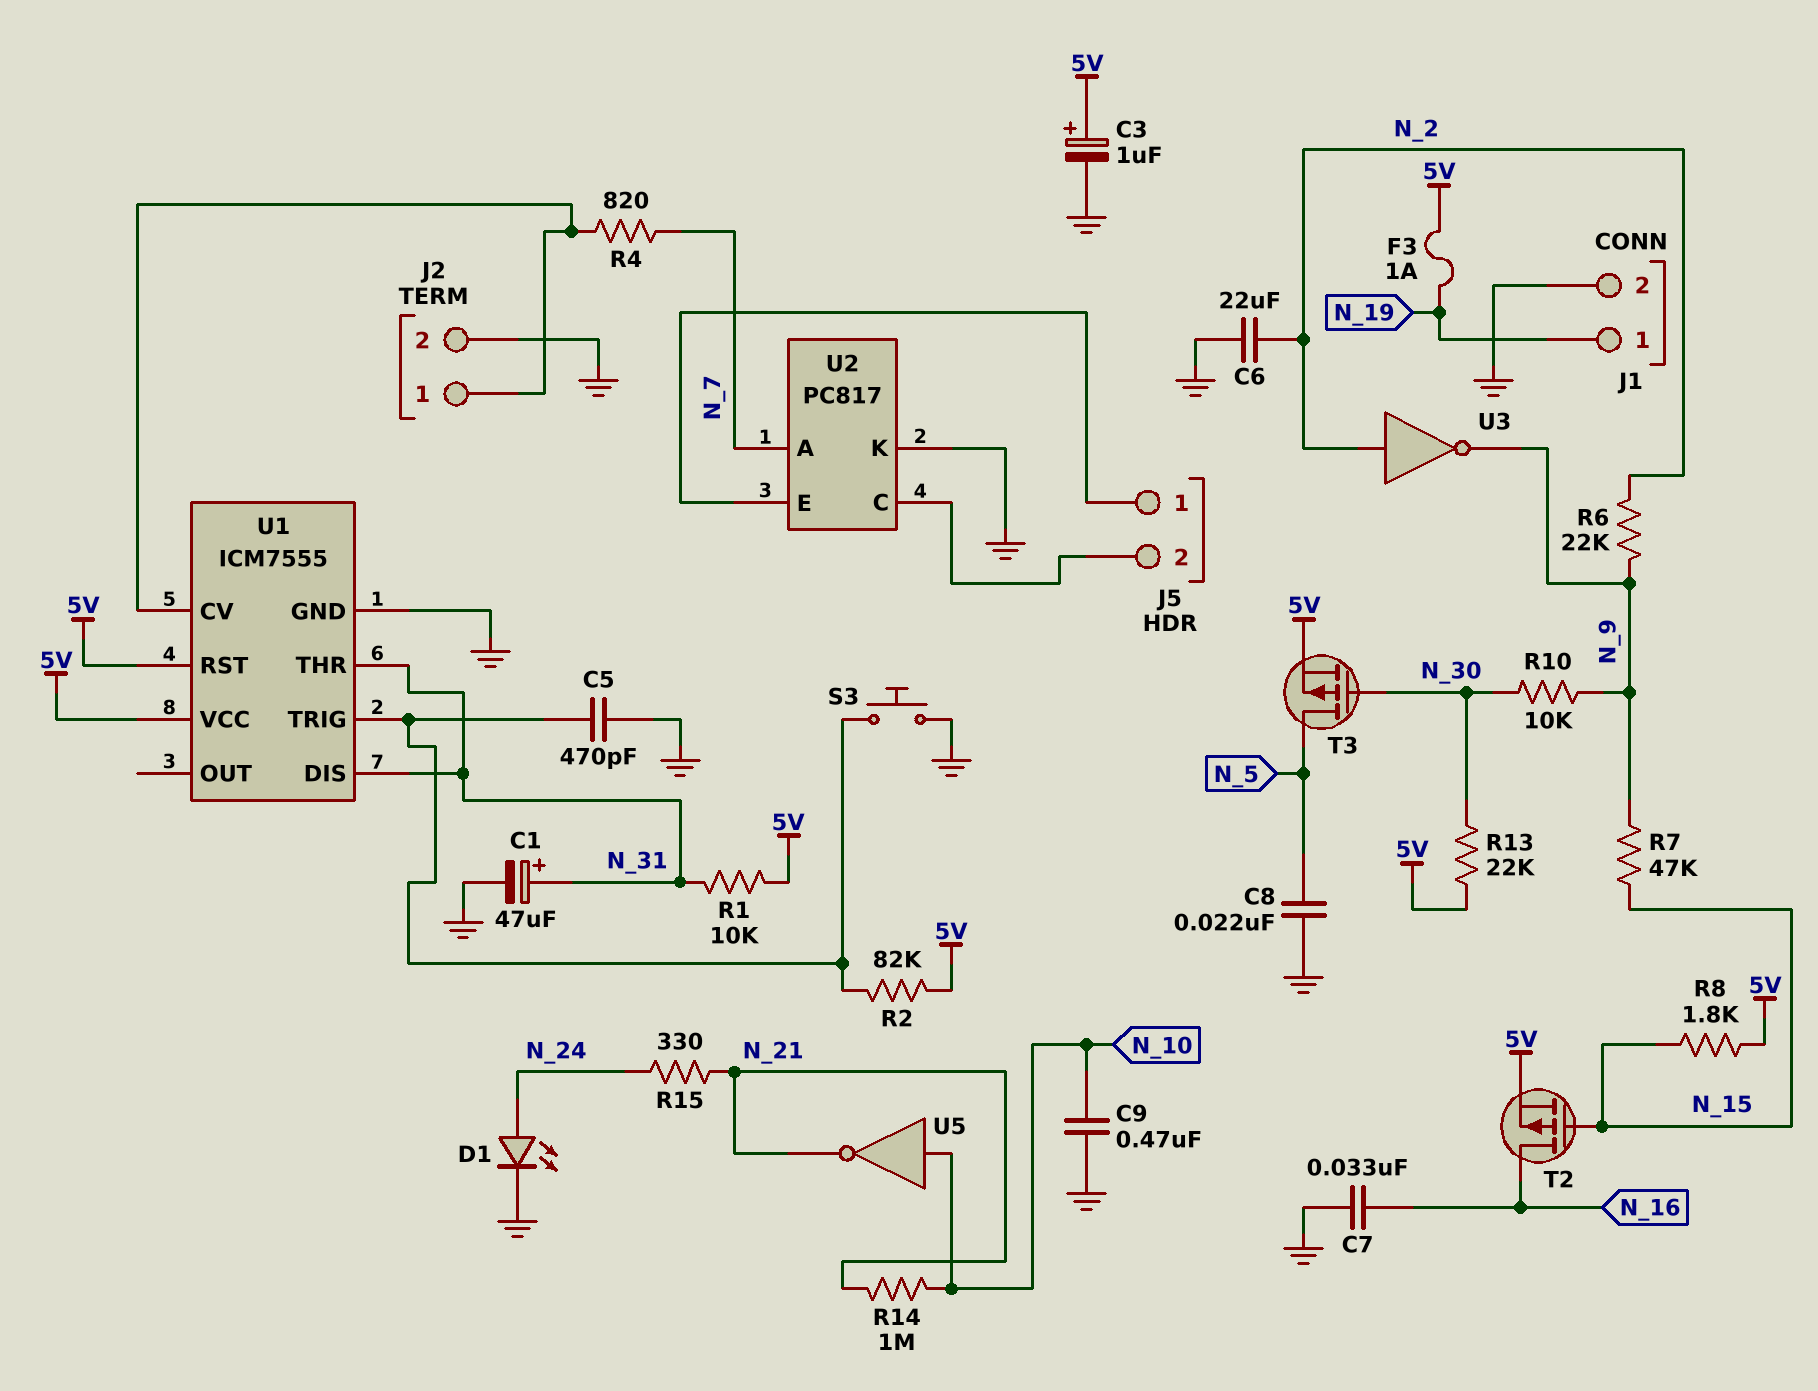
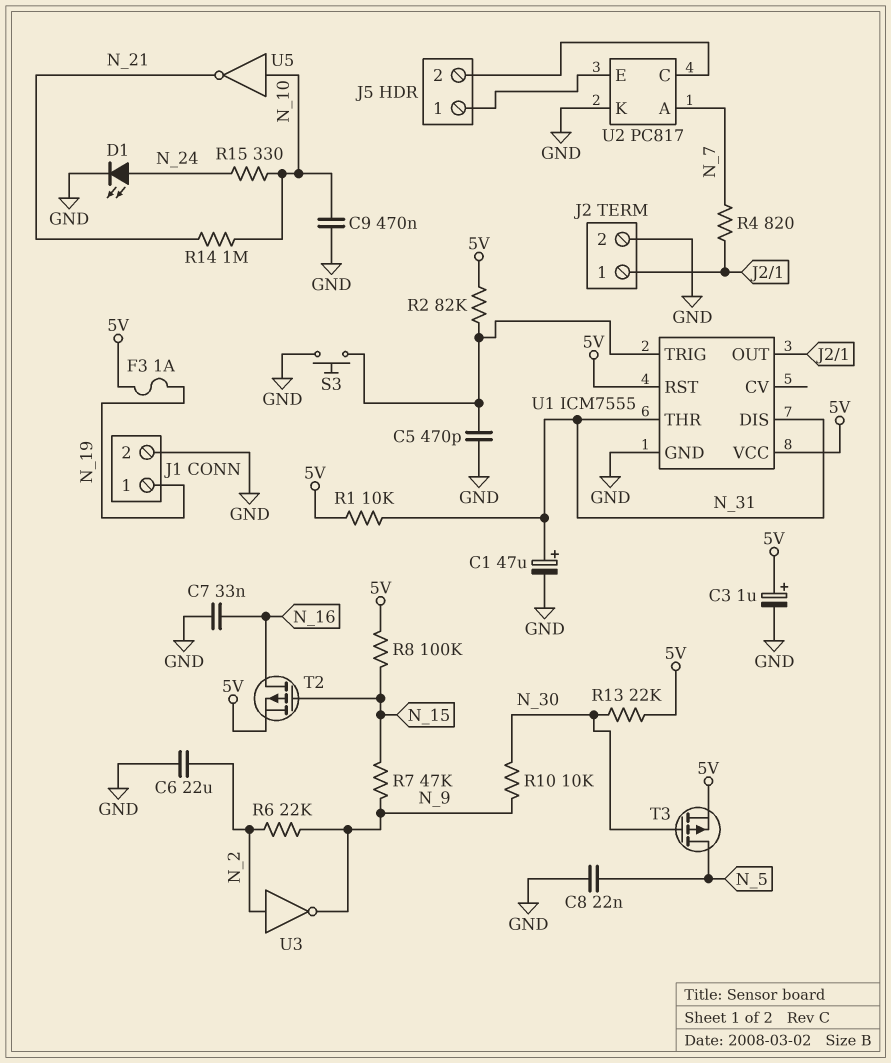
R8: 1.8k (5V, N_15) -> 100k (5V, N_15)
R15: 330 (N_21, N_24) -> 330 (N_10, N_24)
U1 pin CV: J2/1 -> none
U1 pin OUT: none -> J2/1

